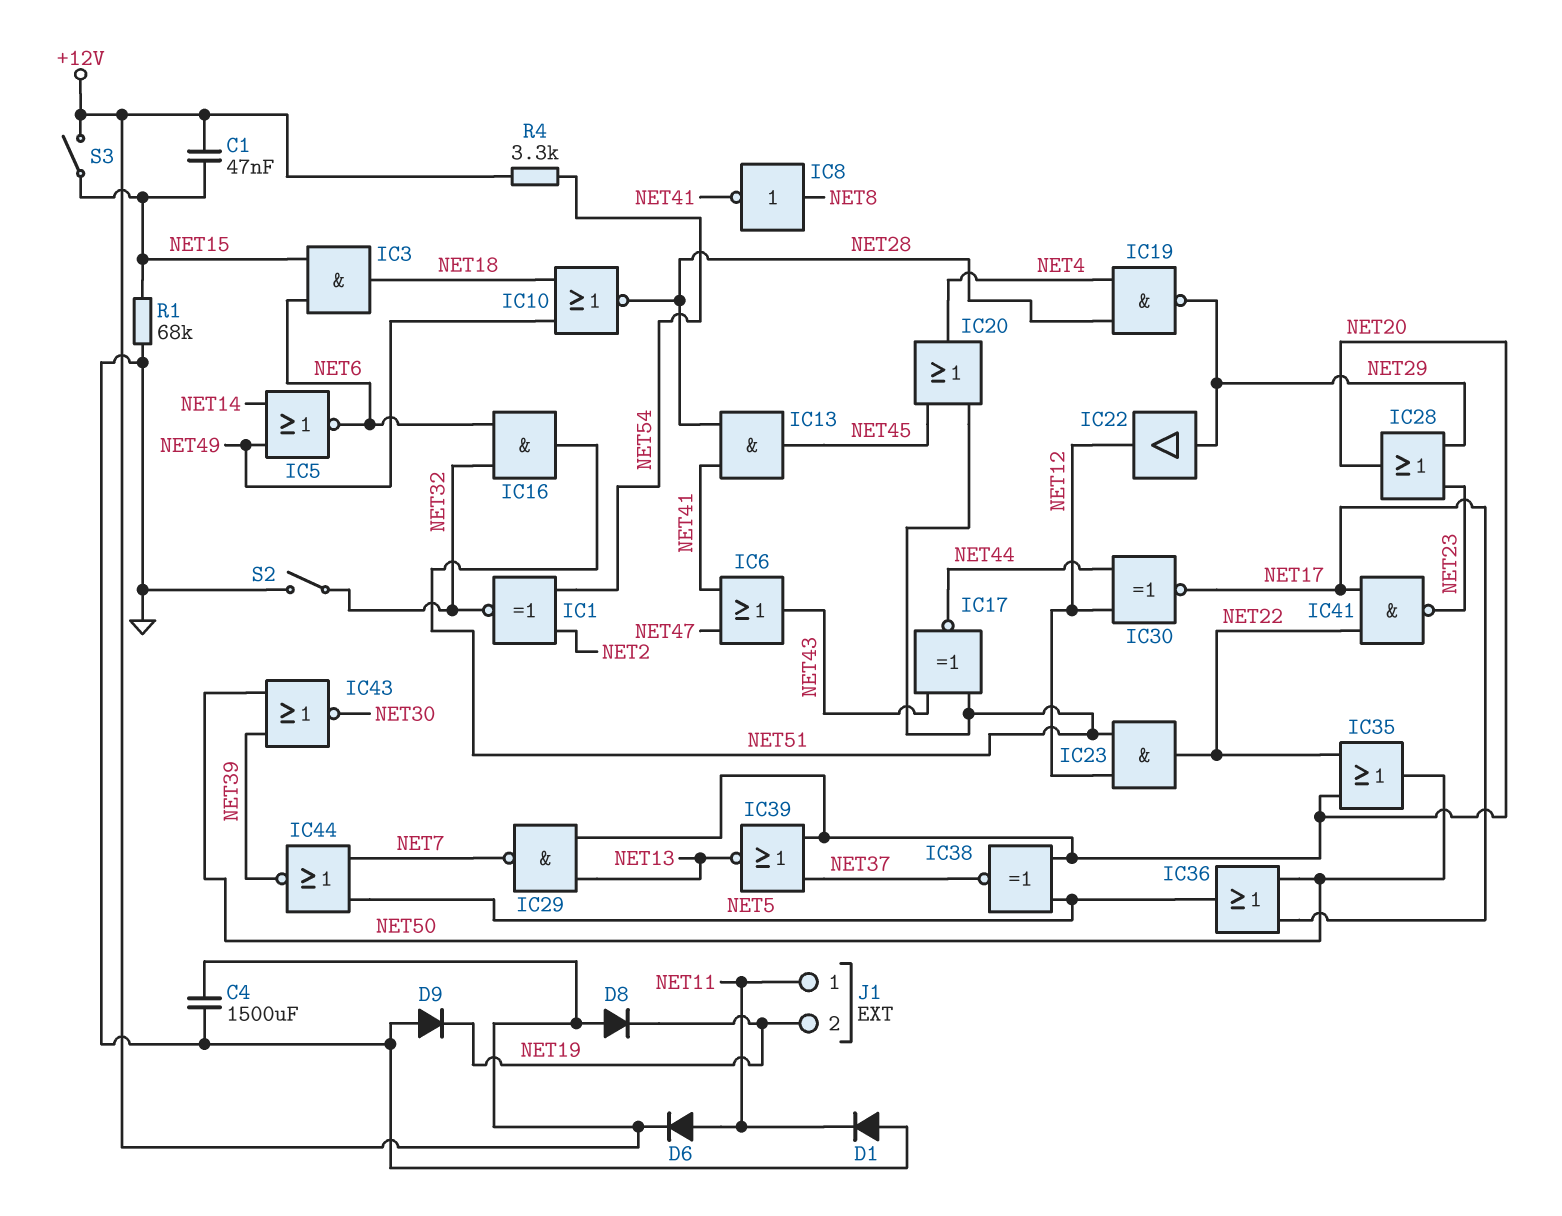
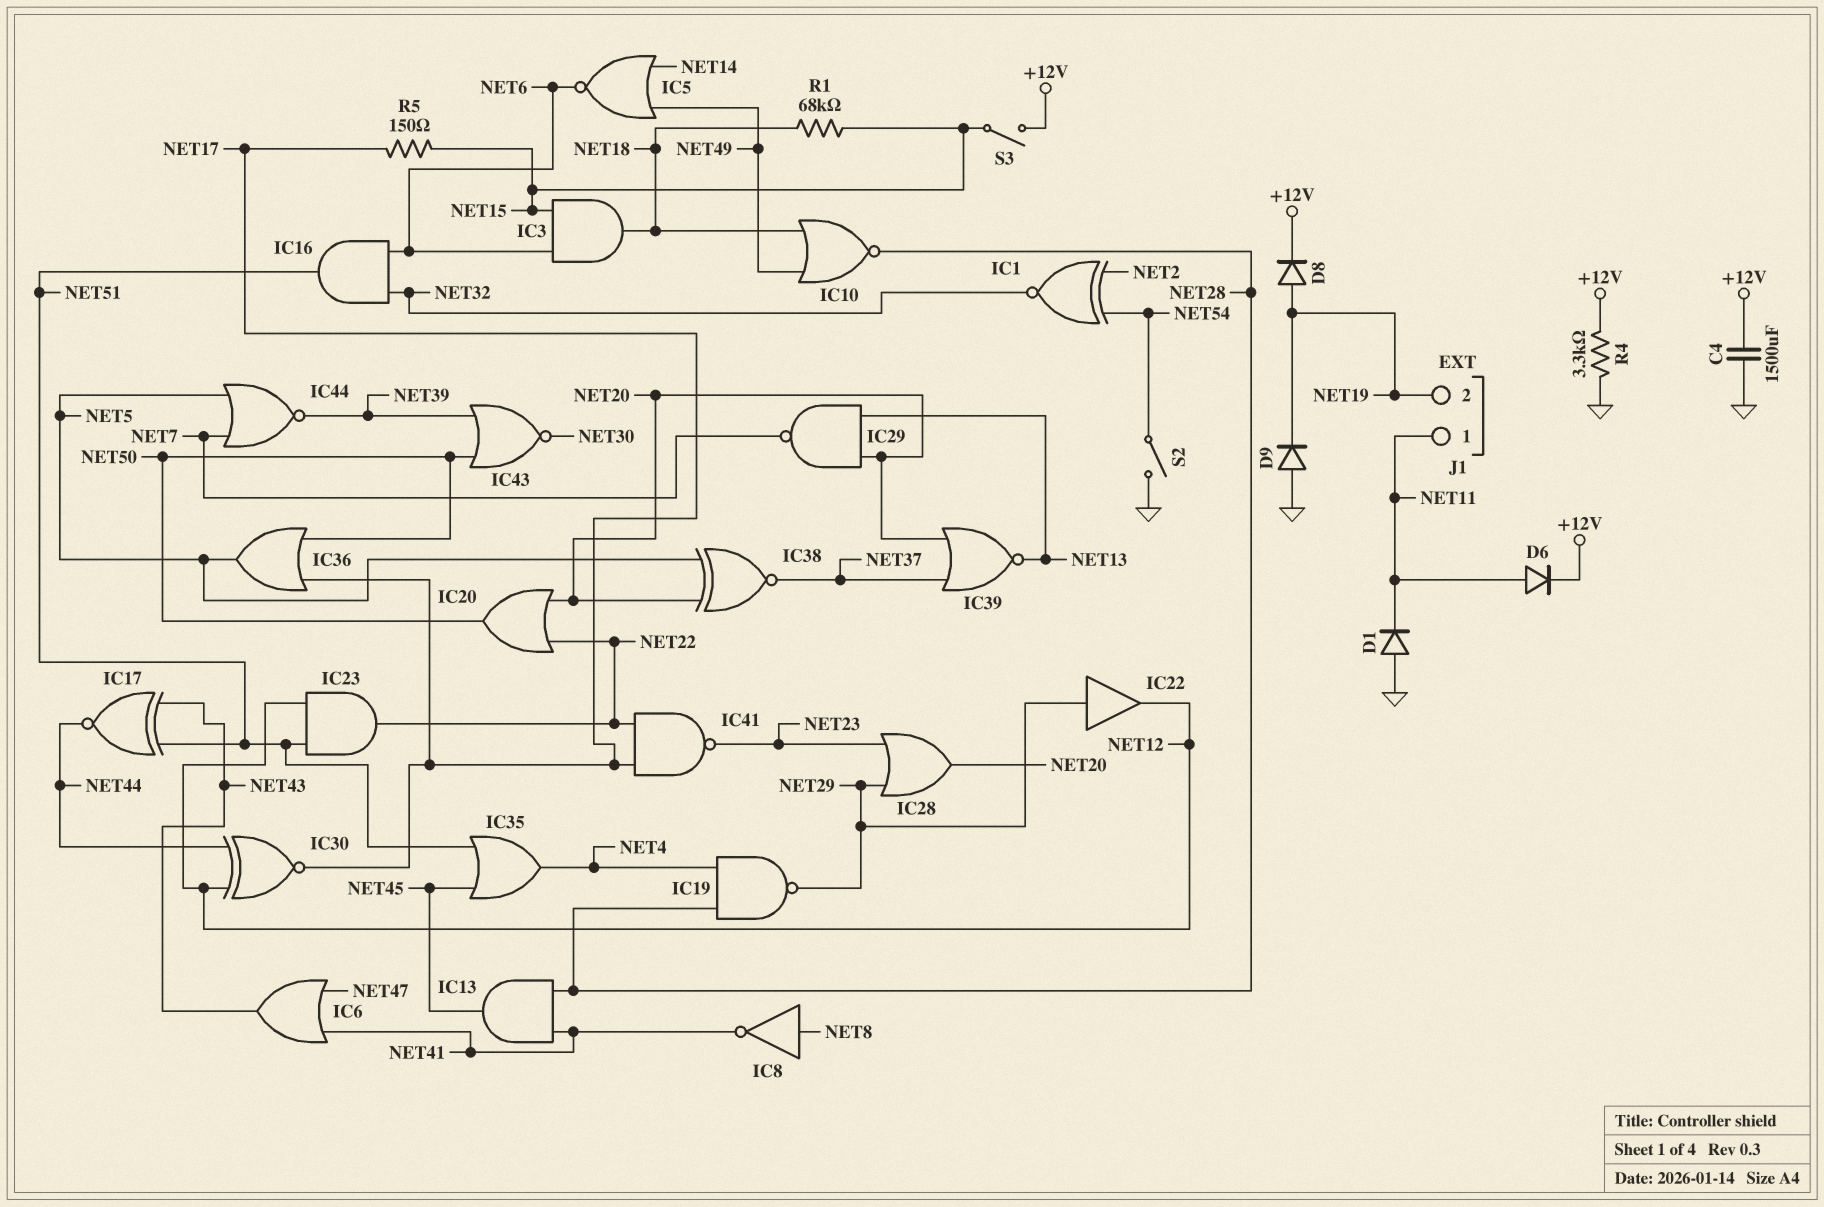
C1: 47nF (+12V, NET15) -> none
D8: diode (A +12V, K NET19) -> diode (A NET19, K +12V)
IC20: OR (in NET45, in NET51, out NET4) -> OR (in NET20, in NET22, out NET50)
IC35: OR (in NET20, in NET22, out NET50) -> OR (in NET45, in NET51, out NET4)
R1: 68k (GND, NET15) -> 68k (NET15, NET18)
R4: 3.3k (+12V, NET54) -> 3.3k (+12V, GND)
R5: none -> 150 (NET15, NET17)
S2: switch (GND, NET32) -> switch (GND, NET54)

